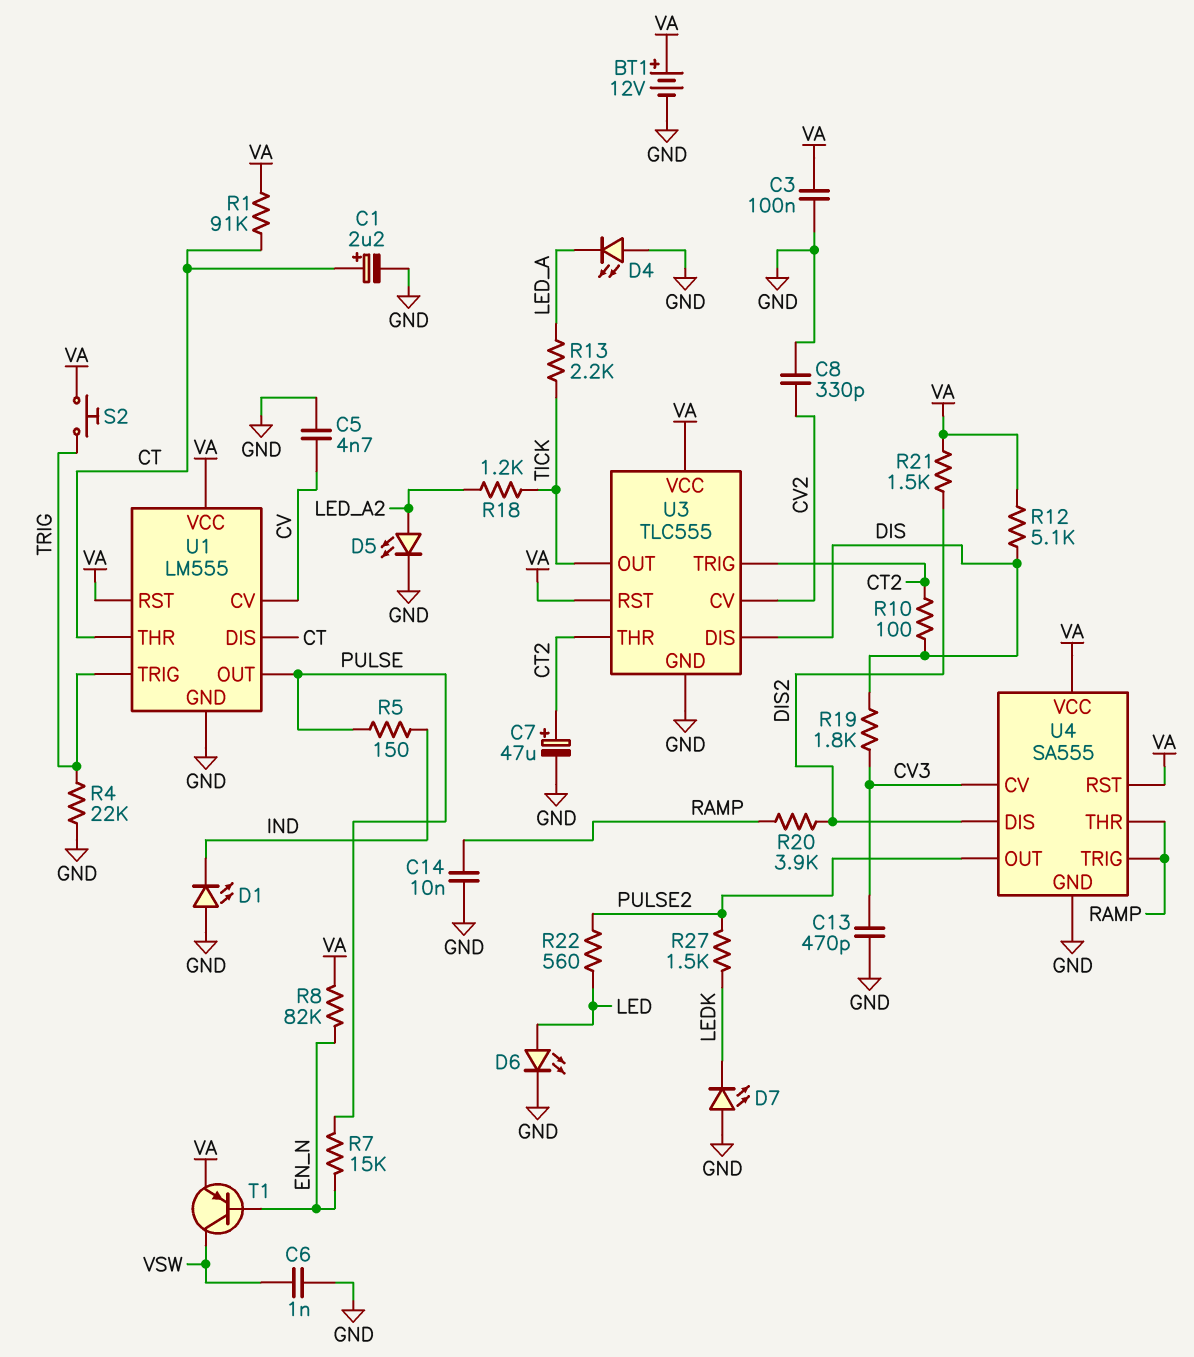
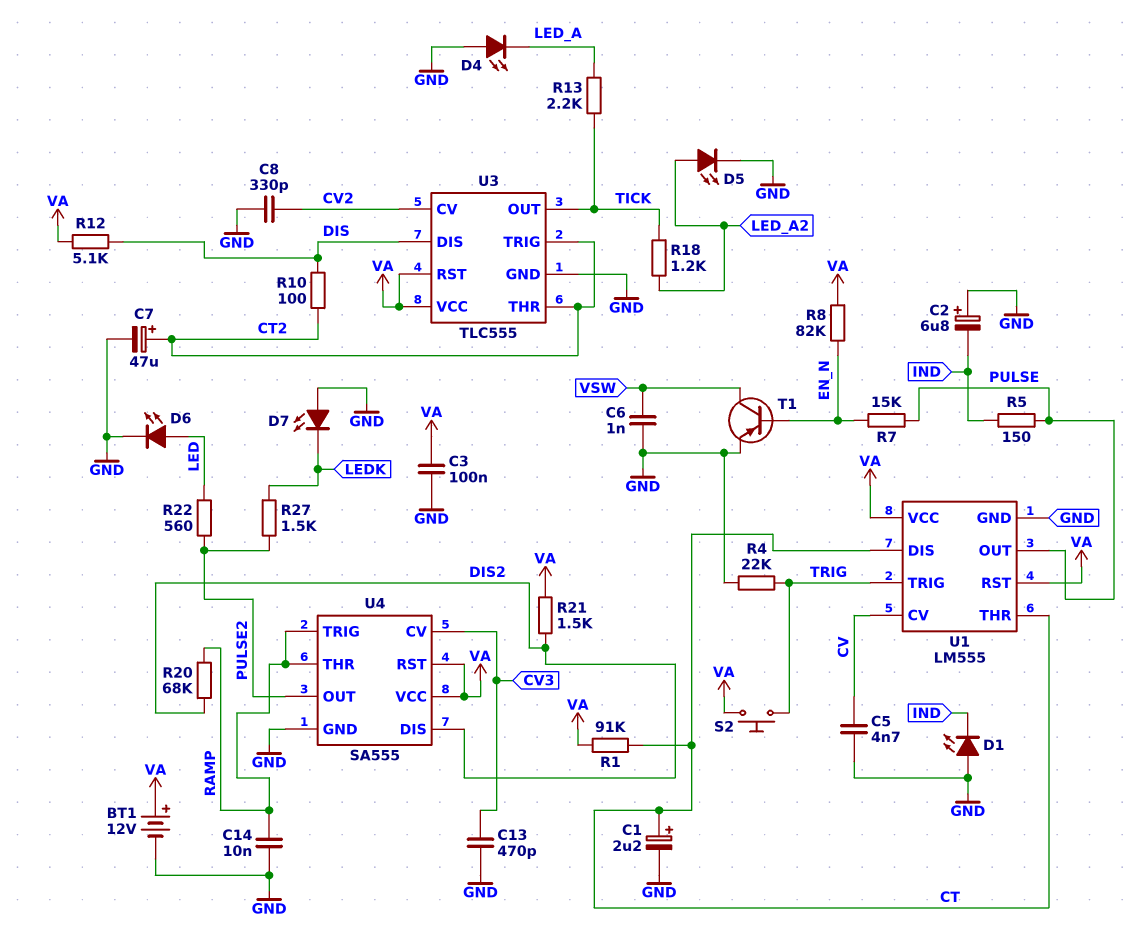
C2: none -> 6.8uF (plus GND, minus IND)
R19: 1.8k (CV3, DIS) -> none
R20: 3.9k (DIS2, RAMP) -> 68k (DIS2, RAMP)
T1: PNP (B EN_N, C VSW, E VA) -> PNP (B EN_N, C VSW, E GND)

